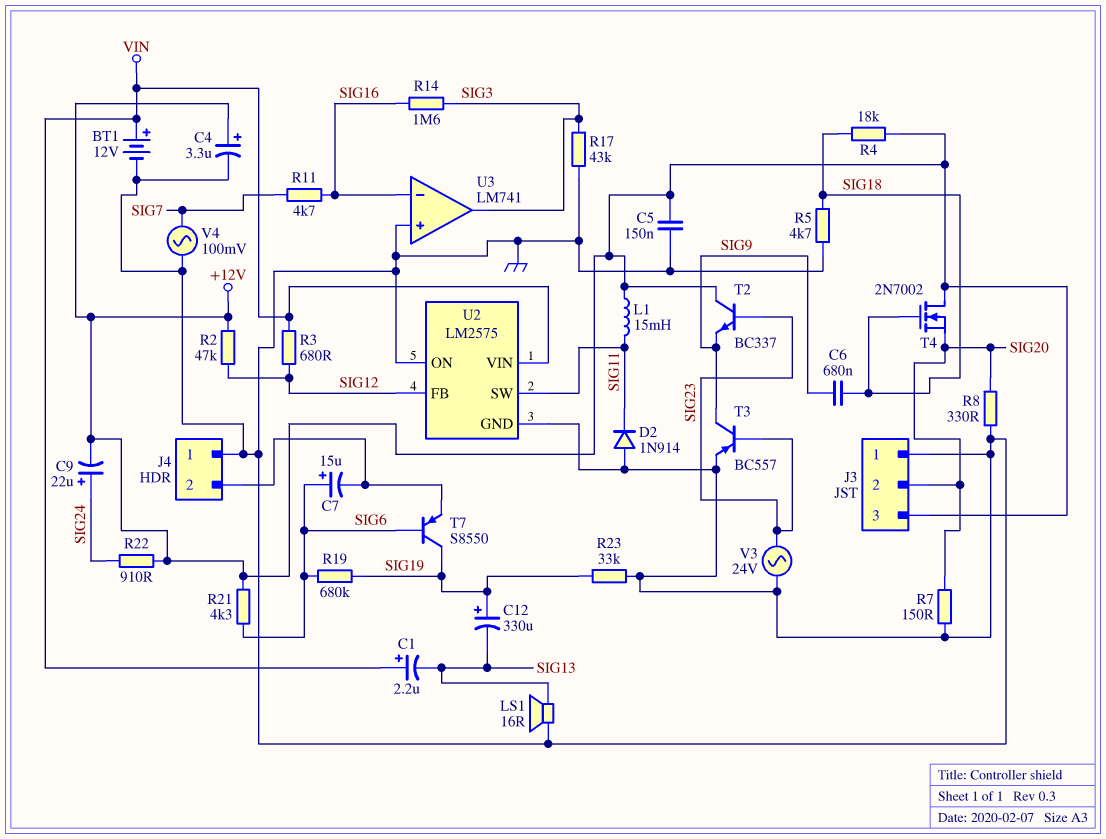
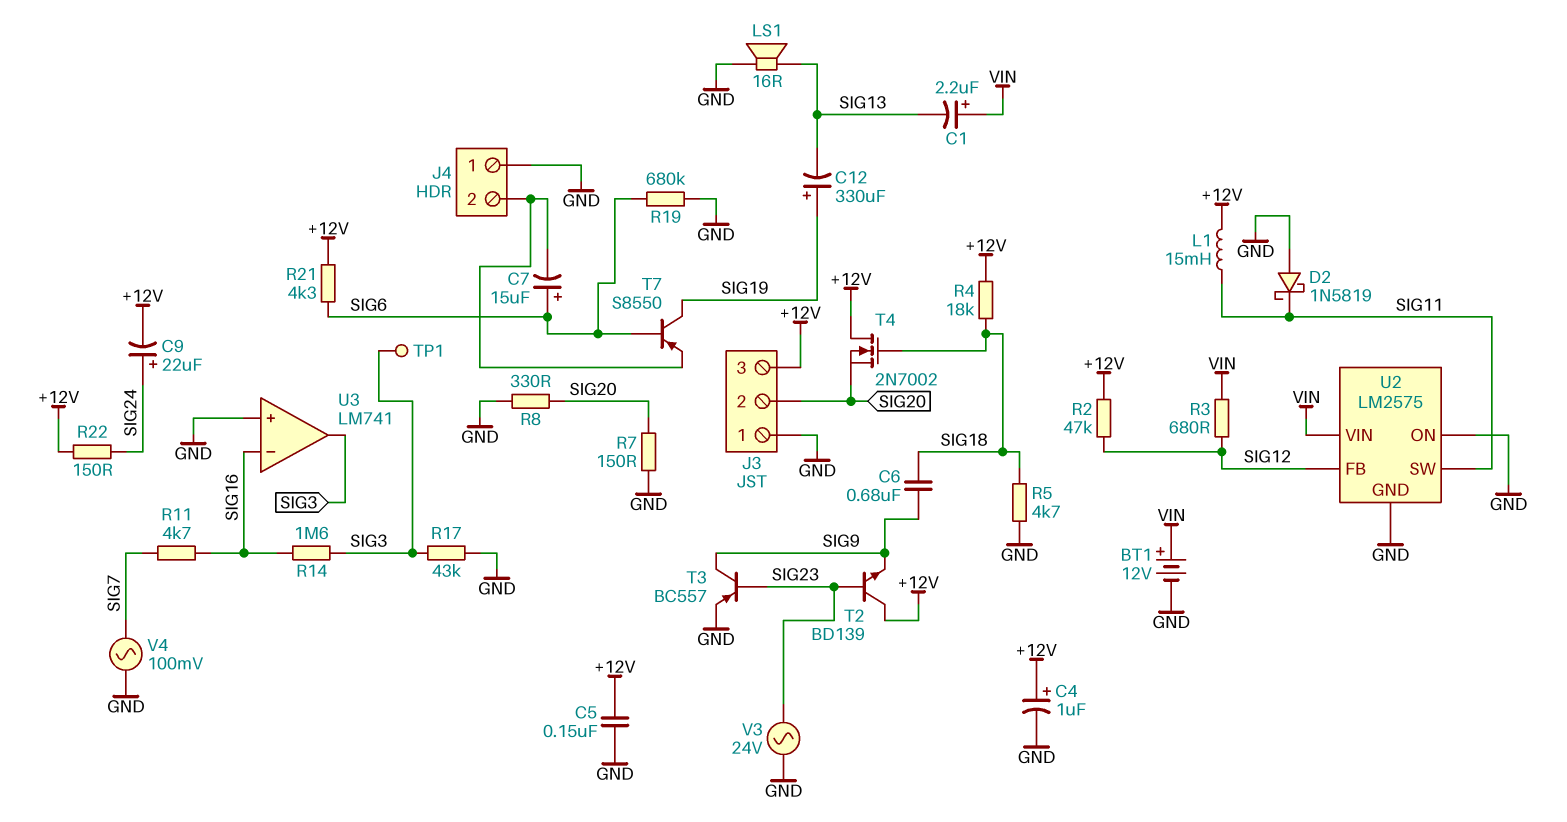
C4: 3.3uF (plus +12V, minus GND) -> 1uF (plus +12V, minus GND)
D2: diode 1N914 (A GND, K SIG11) -> schottky 1N5819 (A GND, K SIG11)
R19: 680k (SIG6, SIG19) -> 680k (GND, SIG6)
R22: 910 (+12V, SIG24) -> 150 (+12V, SIG24)
R23: 33k (GND, SIG19) -> none
T2: NPN BC337 (B SIG23, C +12V, E SIG9) -> NPN BD139 (B SIG23, C +12V, E SIG9)
TP1: none -> test point (SIG3)

